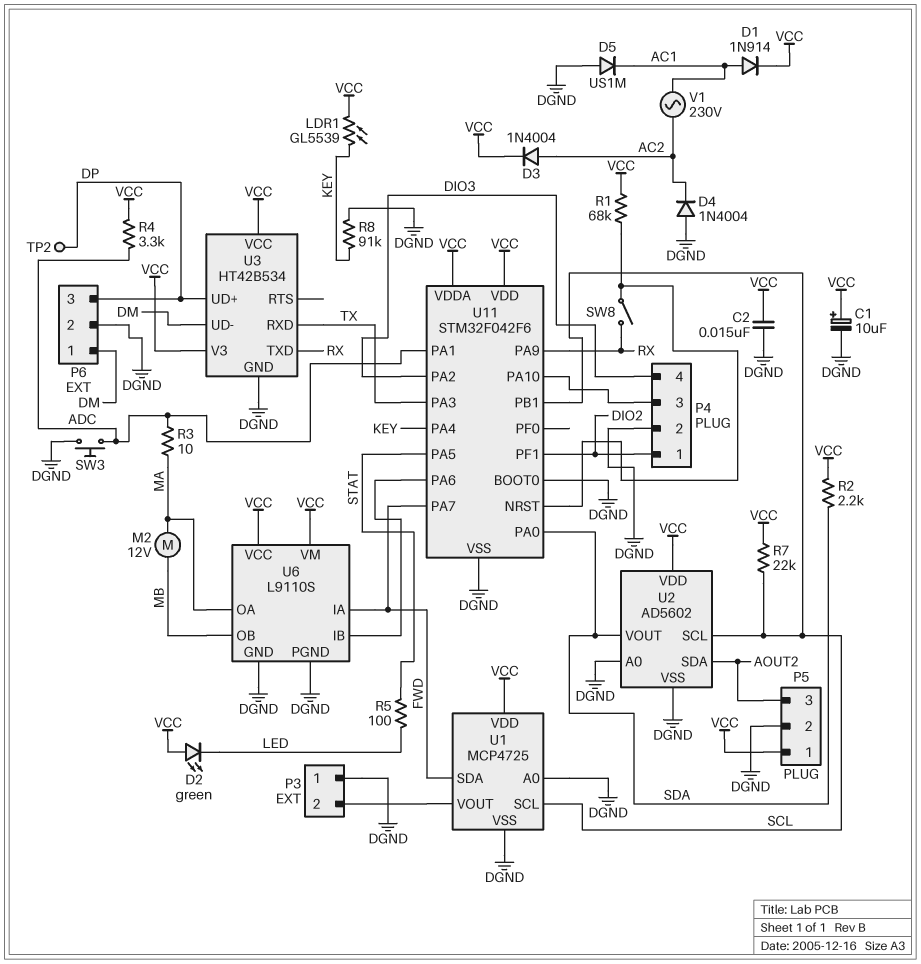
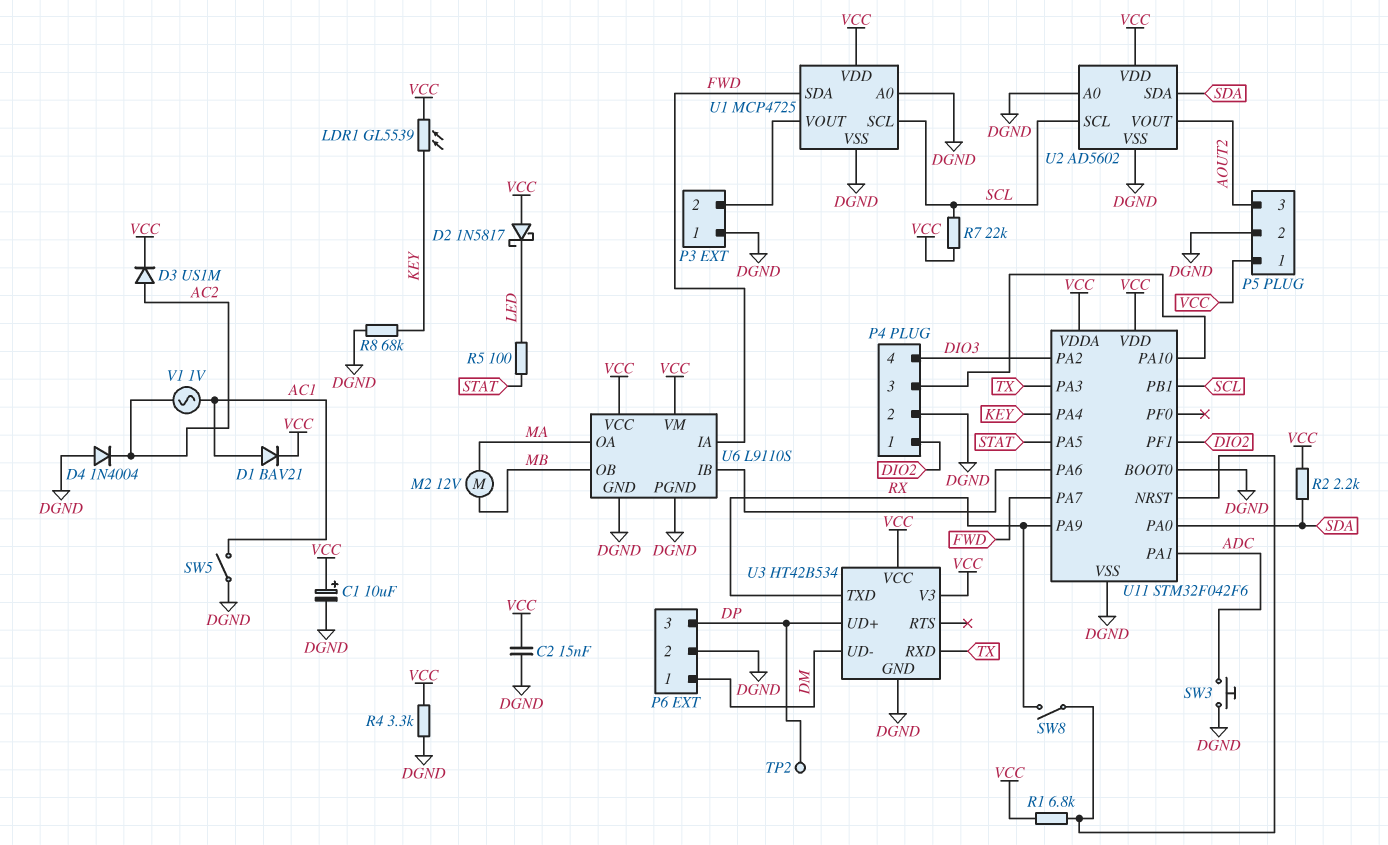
D1: diode 1N914 (A AC1, K VCC) -> diode BAV21 (A AC1, K VCC)
D2: LED green (A VCC, K LED) -> schottky 1N5817 (A VCC, K LED)
D3: diode 1N4004 (A AC2, K VCC) -> diode US1M (A AC2, K VCC)
D5: diode US1M (A DGND, K AC1) -> none
R1: 68k (U11/NRST, VCC) -> 6.8k (U11/NRST, VCC)
R3: 10 (ADC, MA) -> none
R4: 3.3k (ADC, VCC) -> 3.3k (DGND, VCC)
R8: 91k (DGND, KEY) -> 68k (DGND, KEY)
SW5: none -> switch (AC1, DGND)
U2 pin SDA: AOUT2 -> SDA
U2 pin VOUT: SDA -> AOUT2
V1: AC 230V (AC1, AC2) -> AC 1V (AC1, AC2)

